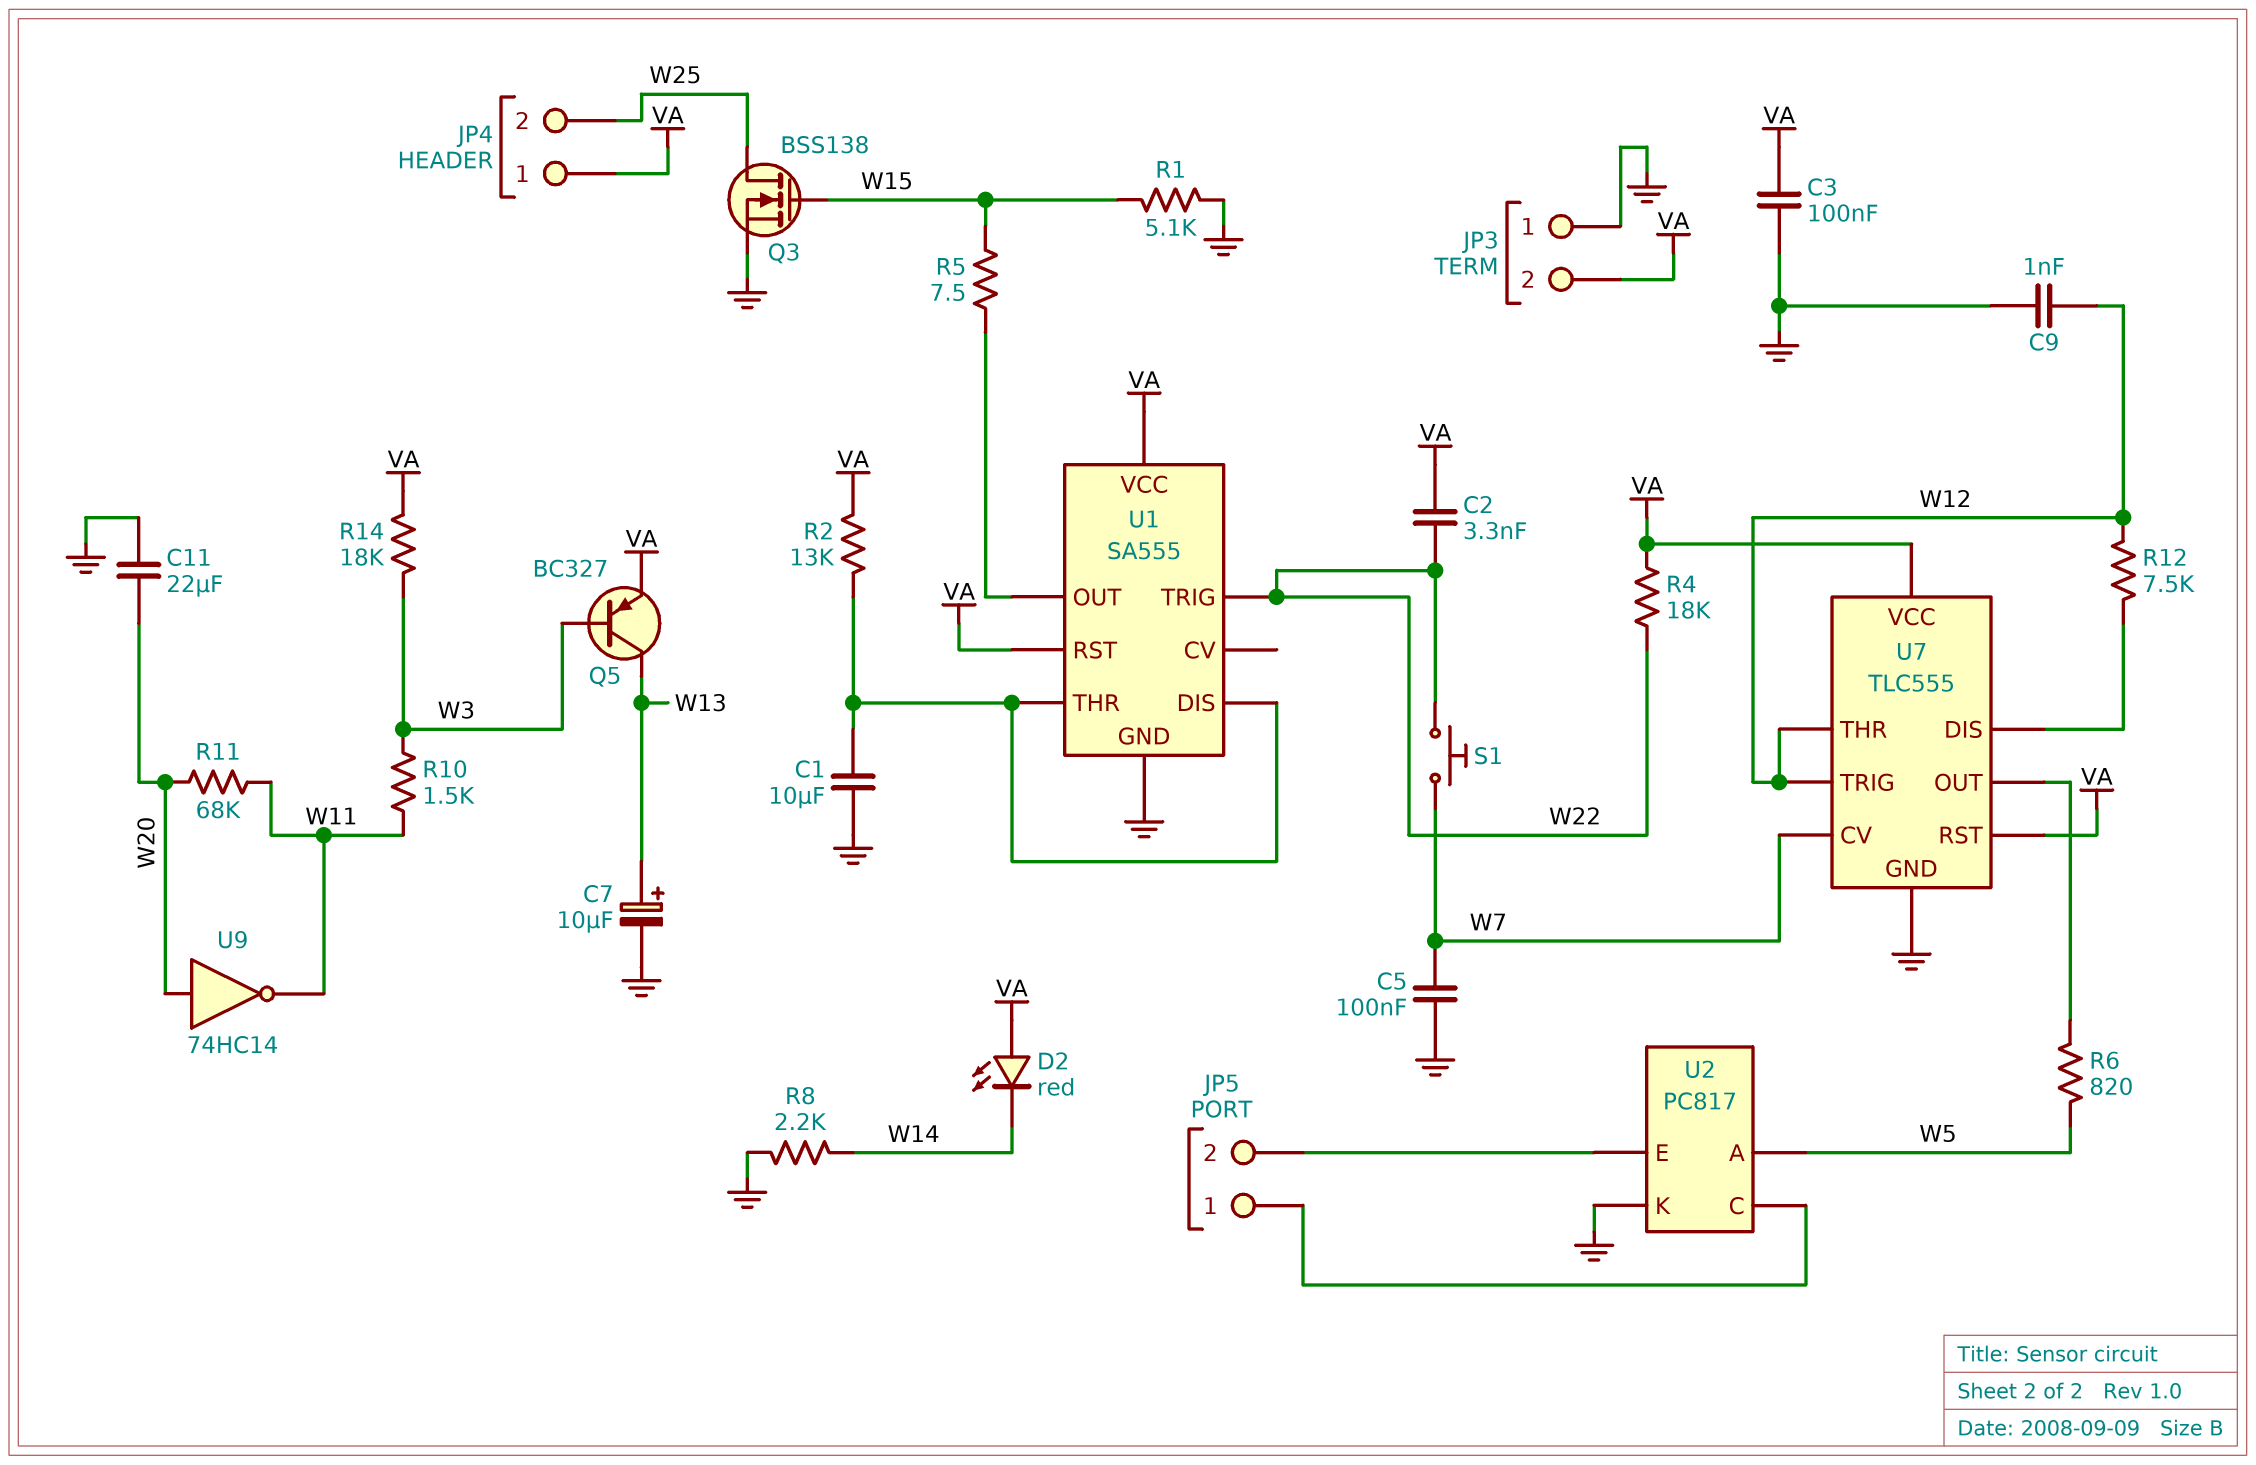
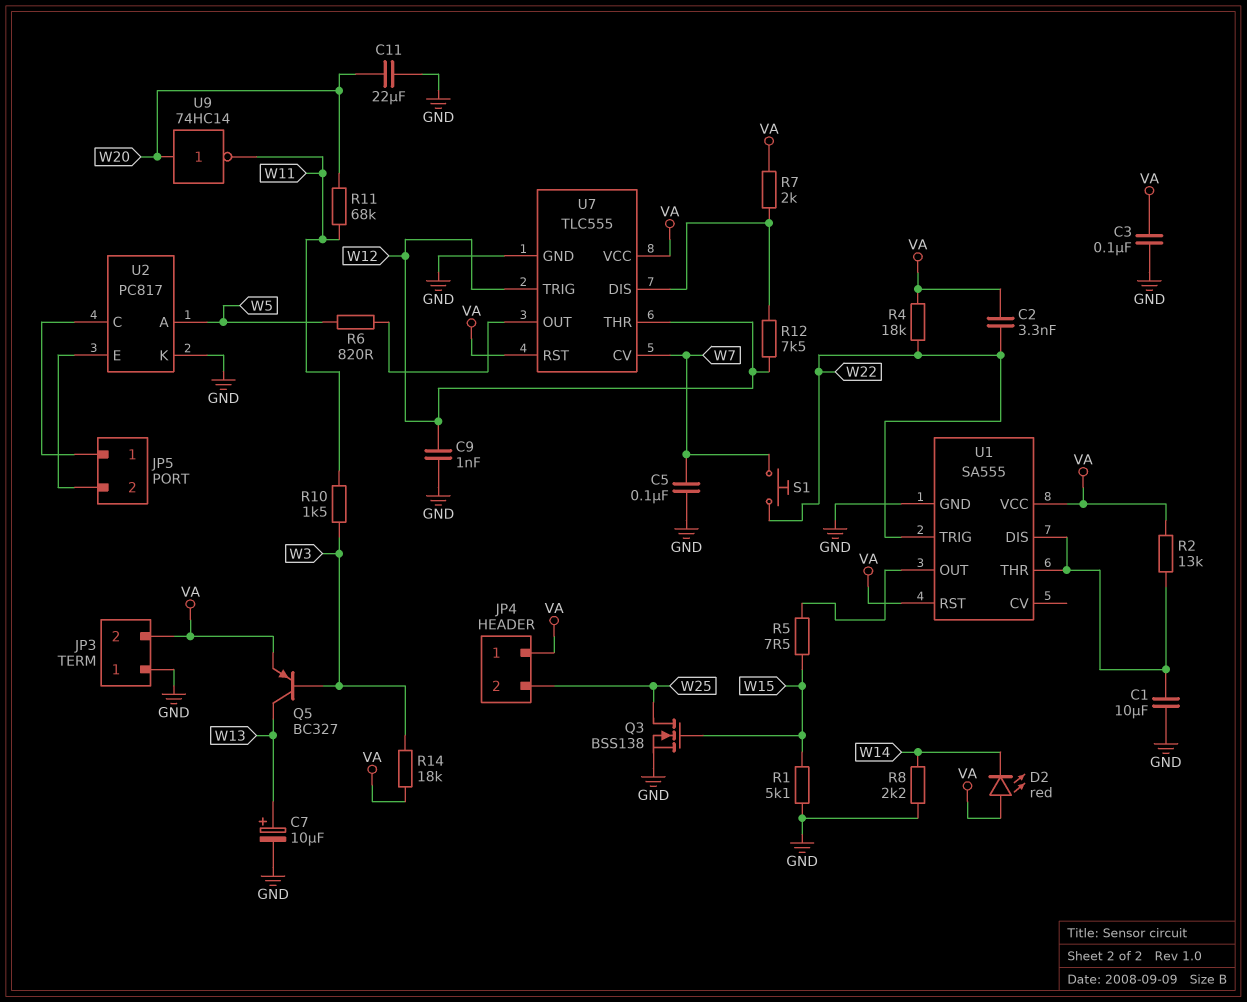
R7: none -> 2k (U7/DIS, VA)

